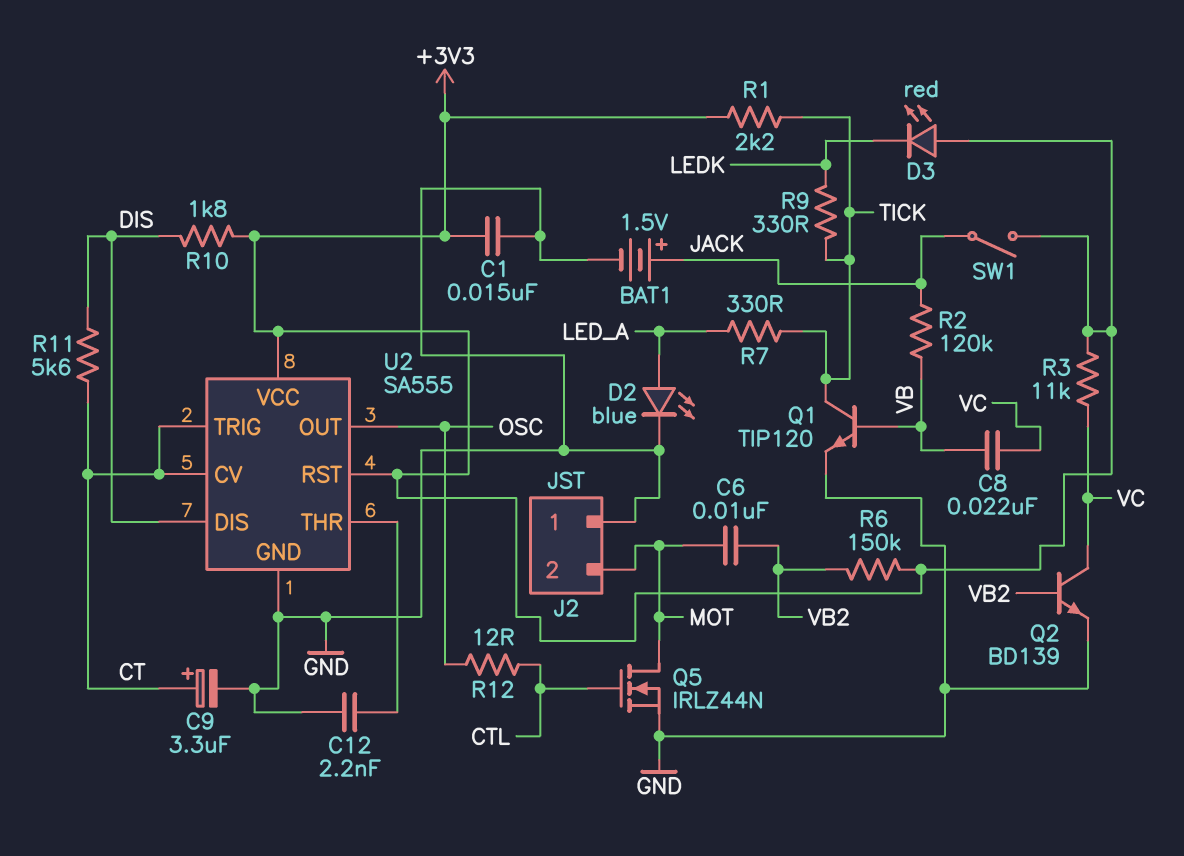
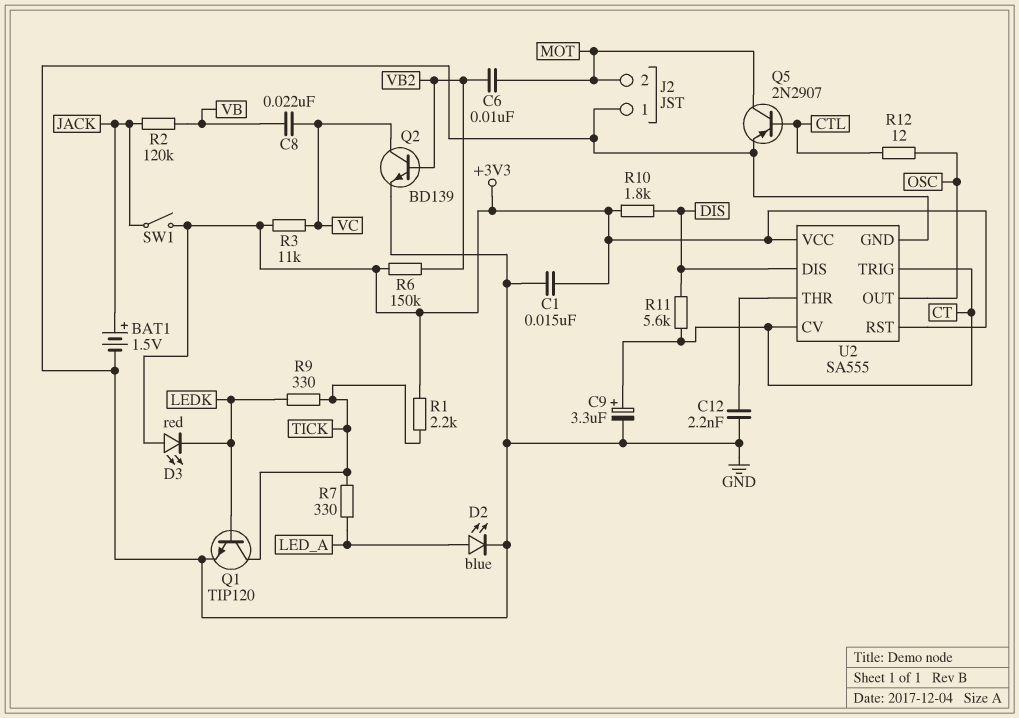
Q1: NPN TIP120 (B VB, C TICK, E GND) -> NPN TIP120 (B LEDK, C TICK, E GND)
Q5: NMOS IRLZ44N (G CTL, D MOT, S GND) -> PNP 2N2907 (B CTL, C MOT, E GND)

